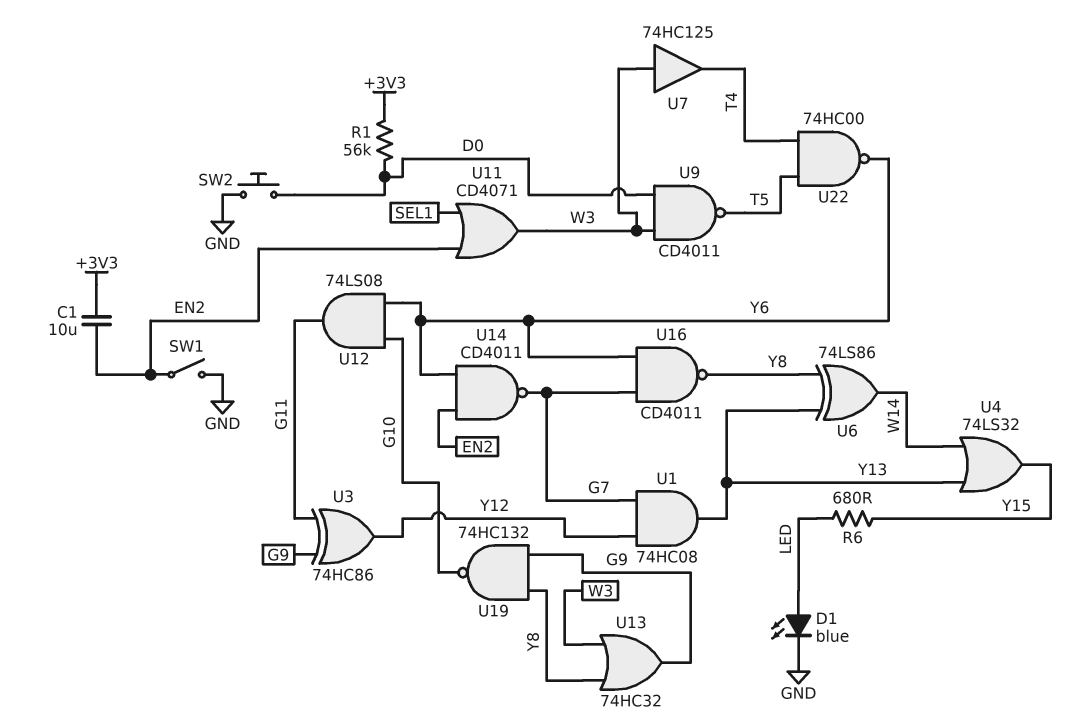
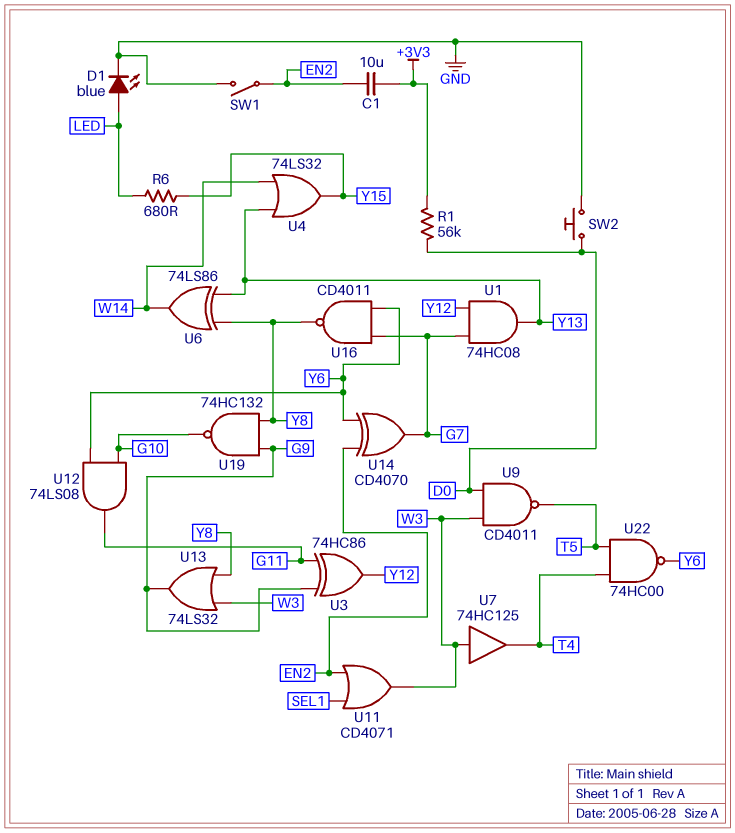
U13: OR 74HC32 (in W3, in Y8, out G9) -> OR 74LS32 (in W3, in Y8, out G9)
U14: NAND CD4011 (in EN2, in Y6, out G7) -> XOR CD4070 (in EN2, in Y6, out G7)

